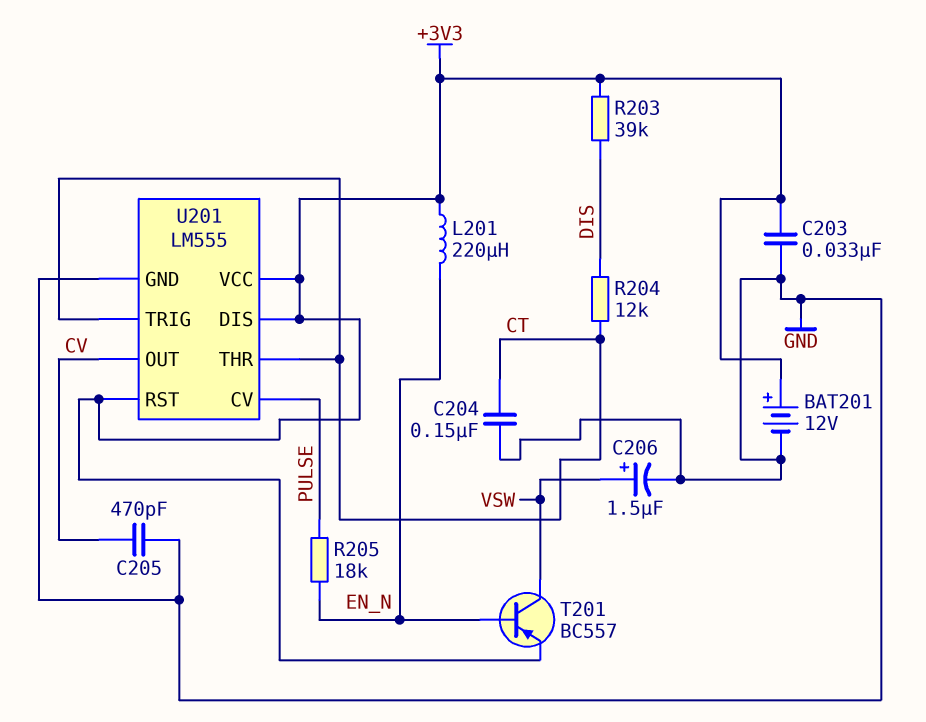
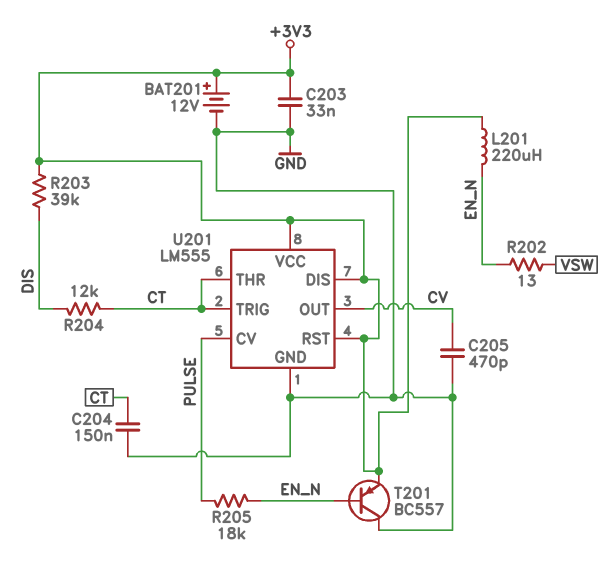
C206: 1.5uF (plus VSW, minus GND) -> none
R202: none -> 13 (EN_N, VSW)
T201: PNP BC557 (B EN_N, C VSW, E +3V3) -> PNP BC557 (B EN_N, C GND, E +3V3)

